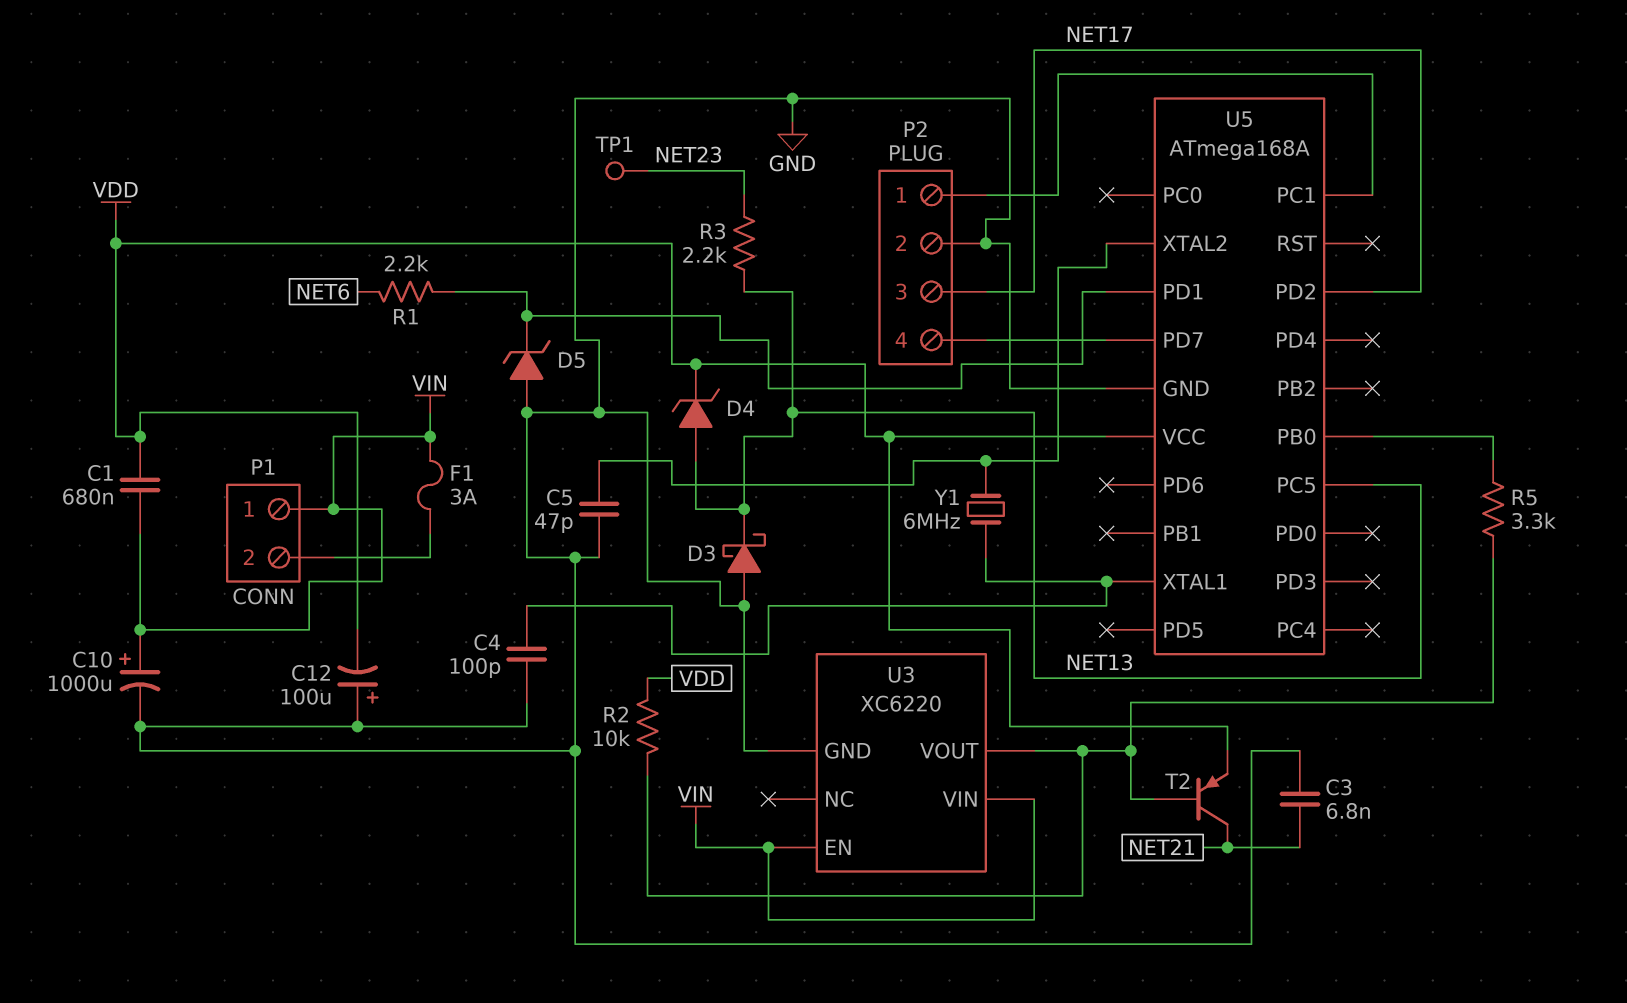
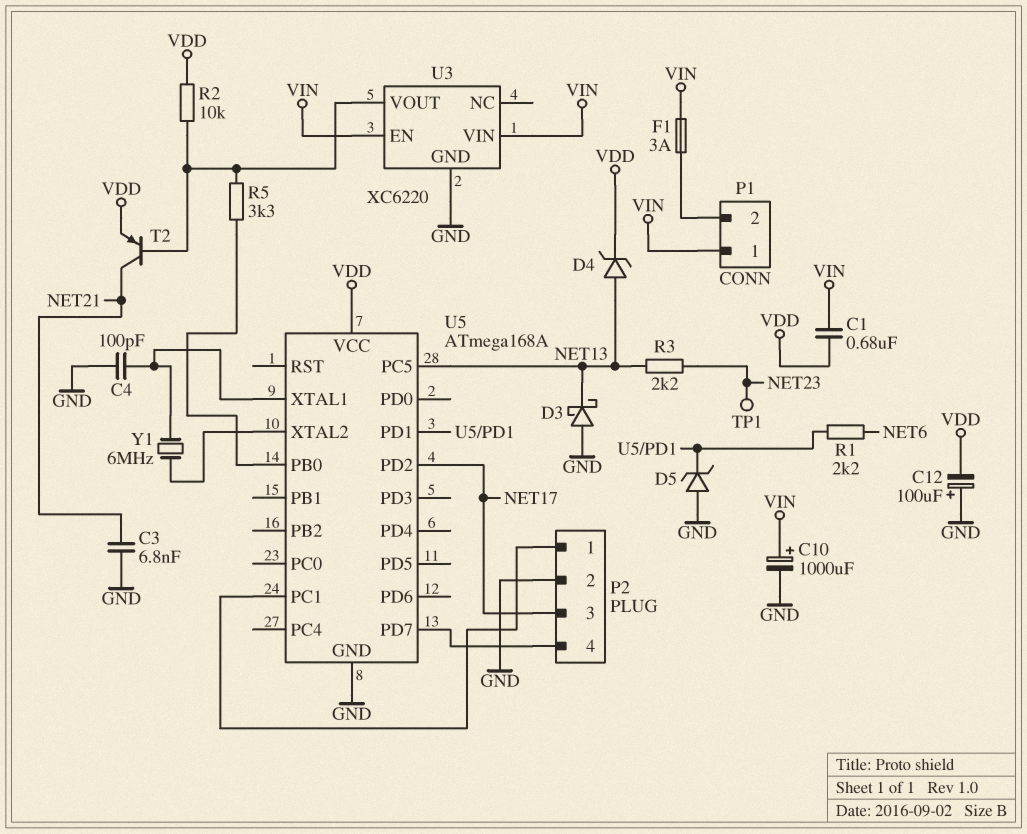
C5: 47pF (GND, U5/XTAL2) -> none

